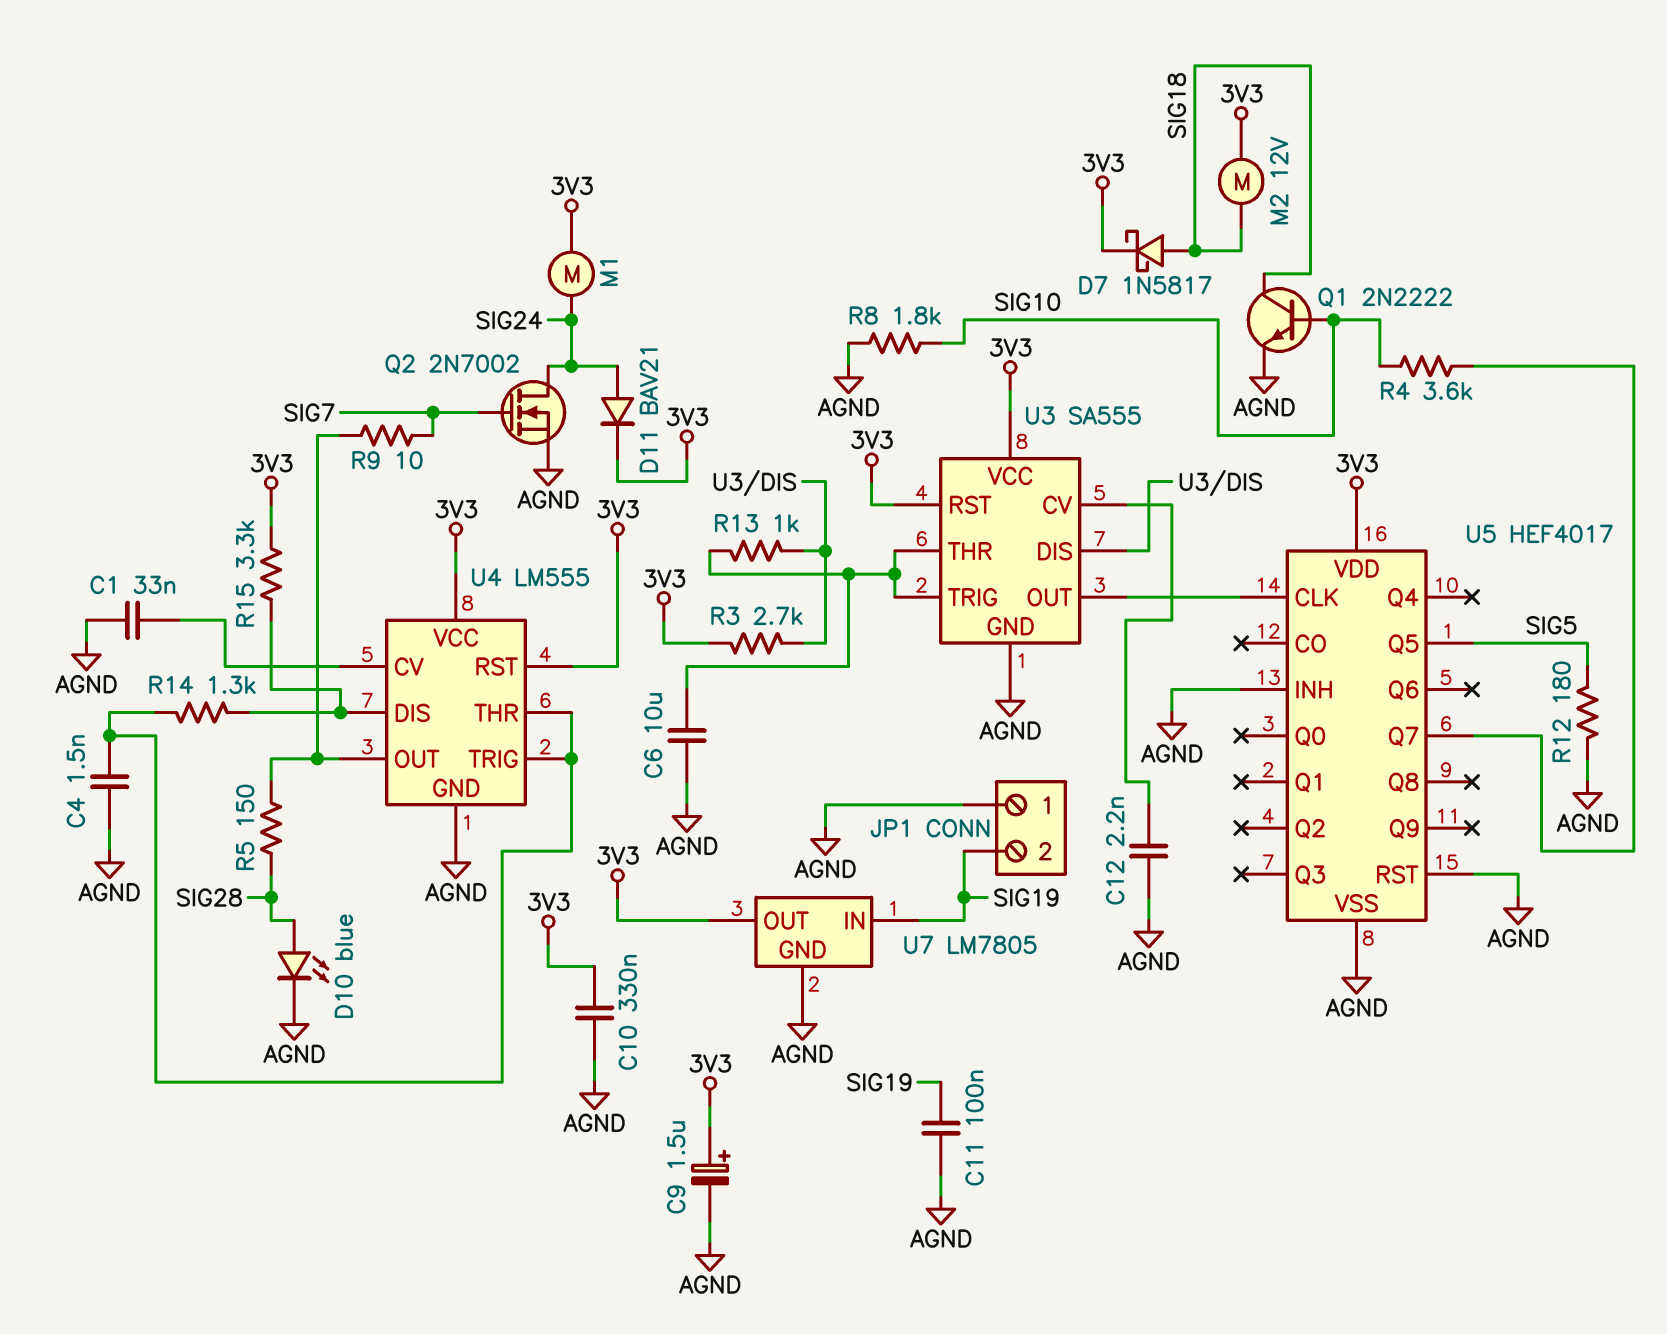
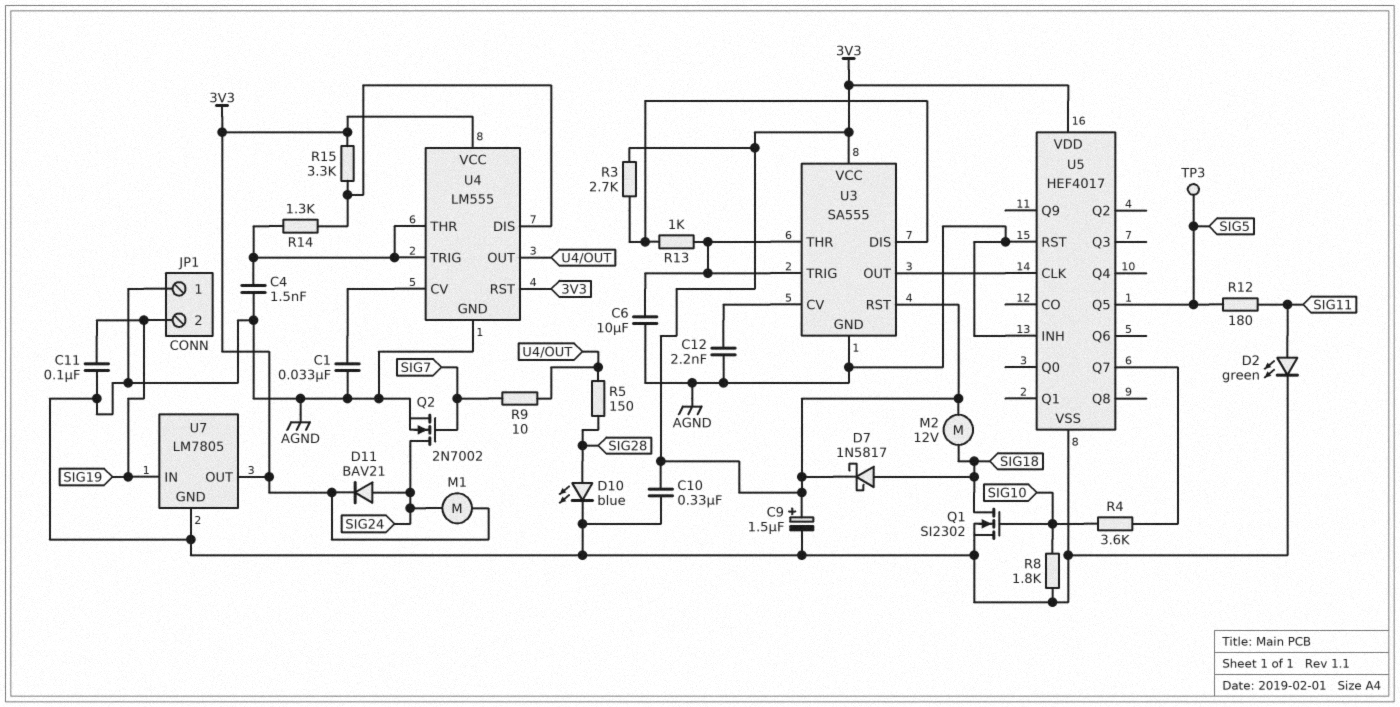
D2: none -> LED green (A SIG11, K AGND)
Q1: NPN 2N2222 (B SIG10, C SIG18, E AGND) -> NMOS SI2302 (G SIG10, D SIG18, S AGND)
R12: 180 (AGND, SIG5) -> 180 (SIG5, SIG11)
TP3: none -> test point (SIG5)

